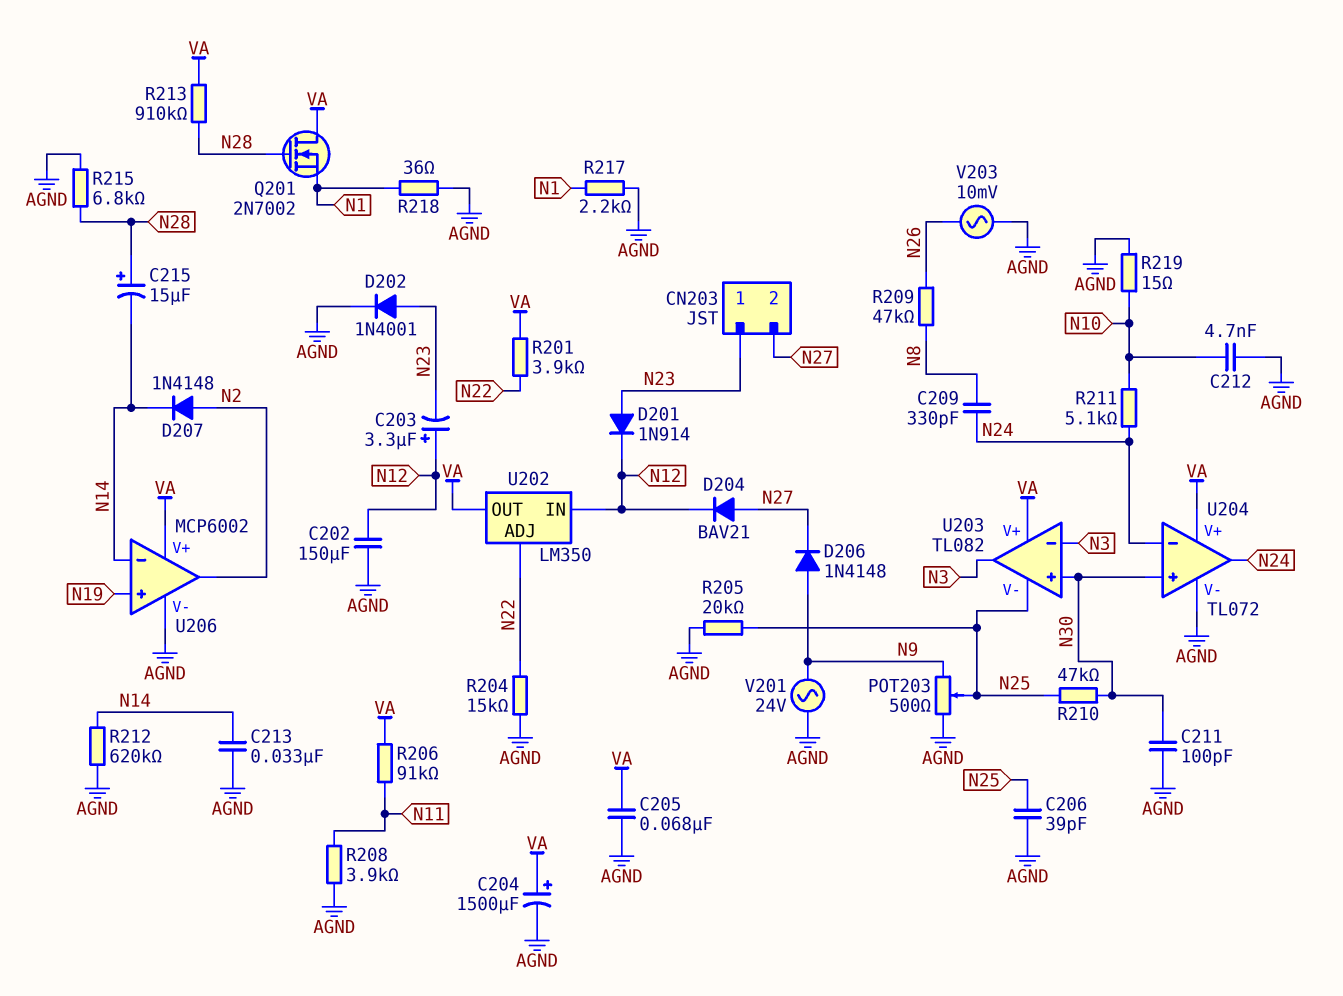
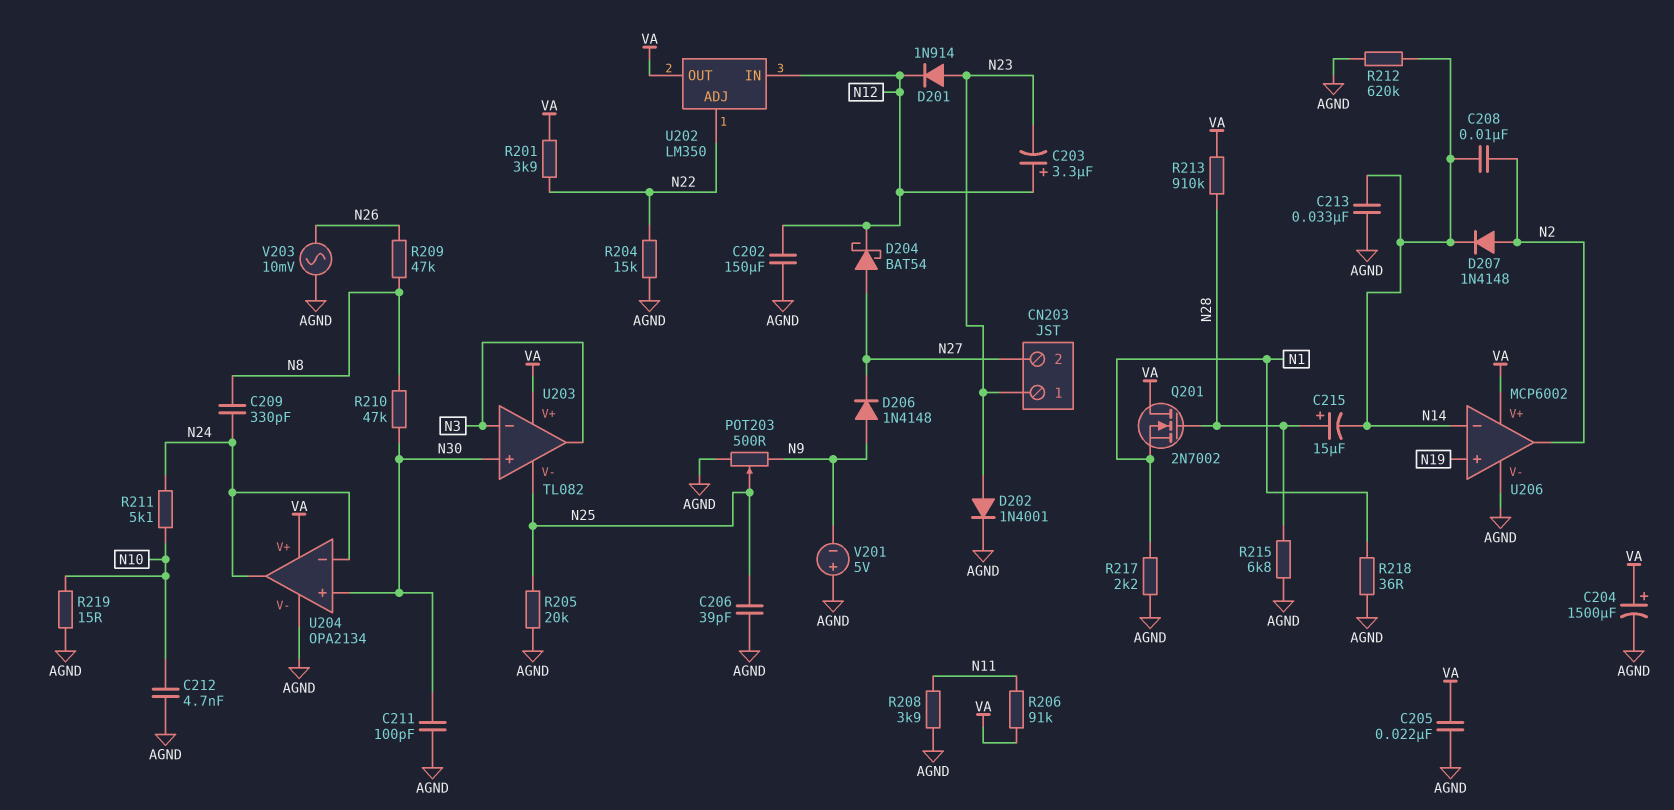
C205: 68nF (AGND, VA) -> 22nF (AGND, VA)
C208: none -> 10nF (N2, N14)
D204: diode BAV21 (A N27, K N12) -> schottky BAT54 (A N27, K N12)
R210: 47k (N25, N30) -> 47k (N8, N30)
U204: TL072 -> OPA2134
V201: AC 24V (AGND, N9) -> 5V (plus AGND, minus N9)

